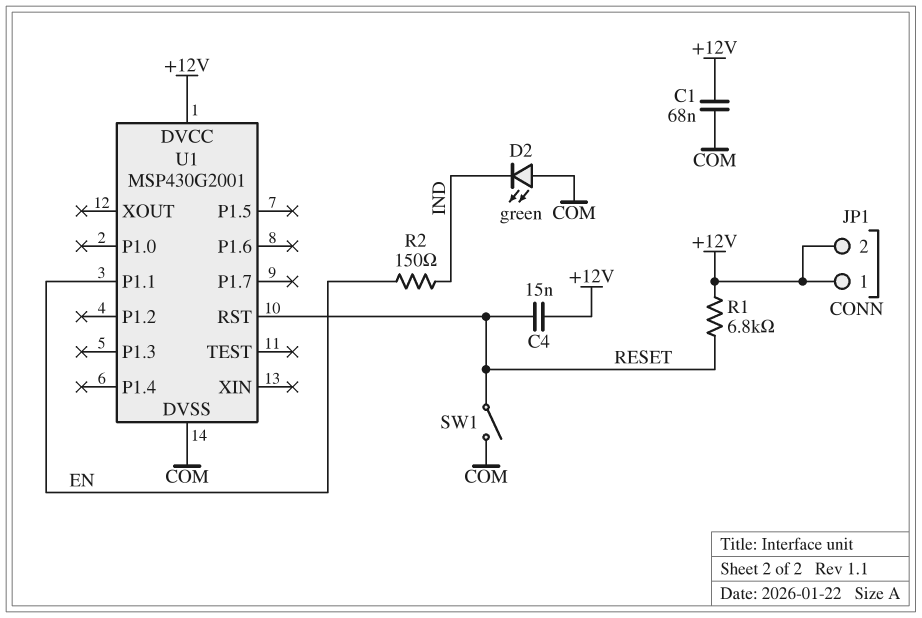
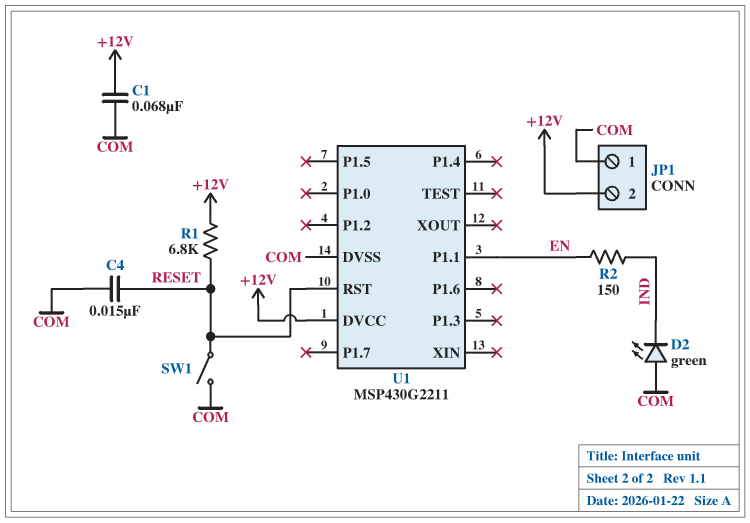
C4: 15nF (+12V, RESET) -> 15nF (COM, RESET)
JP1 pin 1: +12V -> COM
U1: MSP430G2001 -> MSP430G2211

